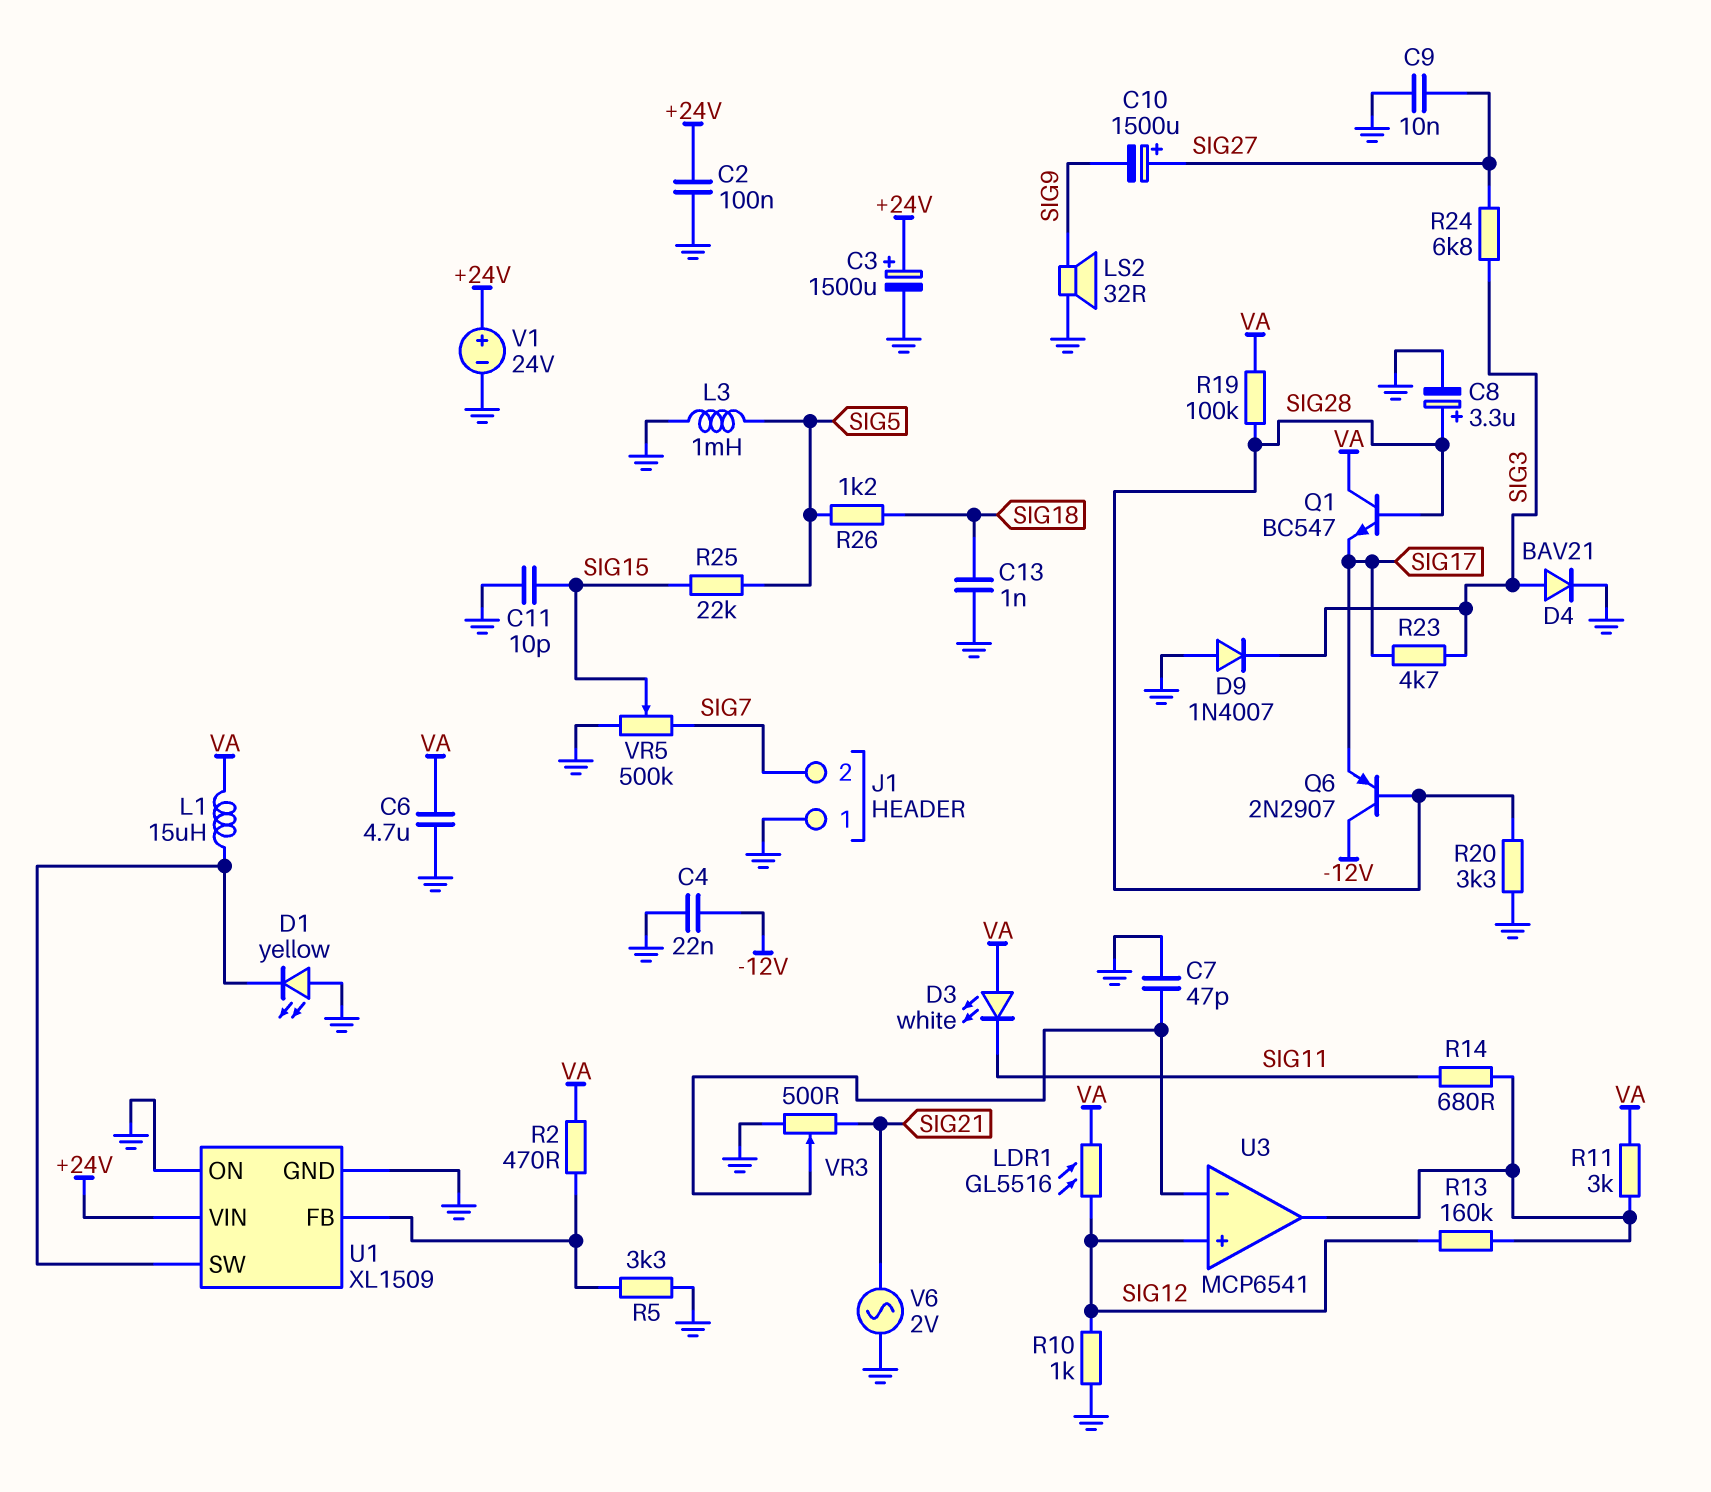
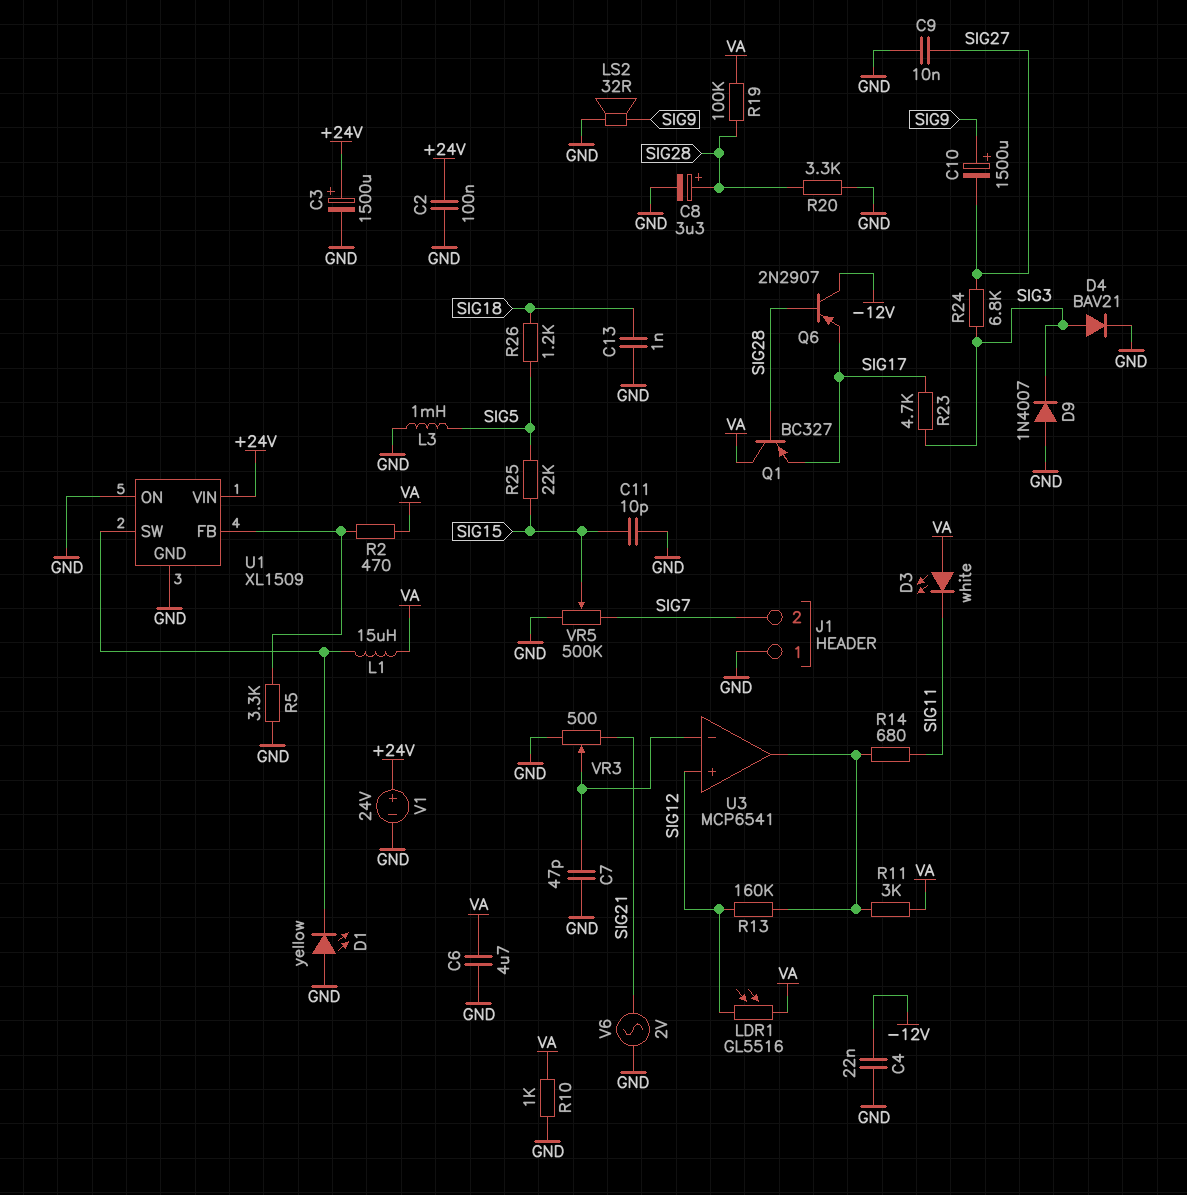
C10: 1500uF (plus SIG27, minus SIG9) -> 1500uF (plus SIG9, minus SIG27)
Q1: NPN BC547 (B SIG28, C VA, E SIG17) -> PNP BC327 (B SIG28, C VA, E SIG17)
R10: 1k (GND, SIG12) -> 1k (GND, VA)

